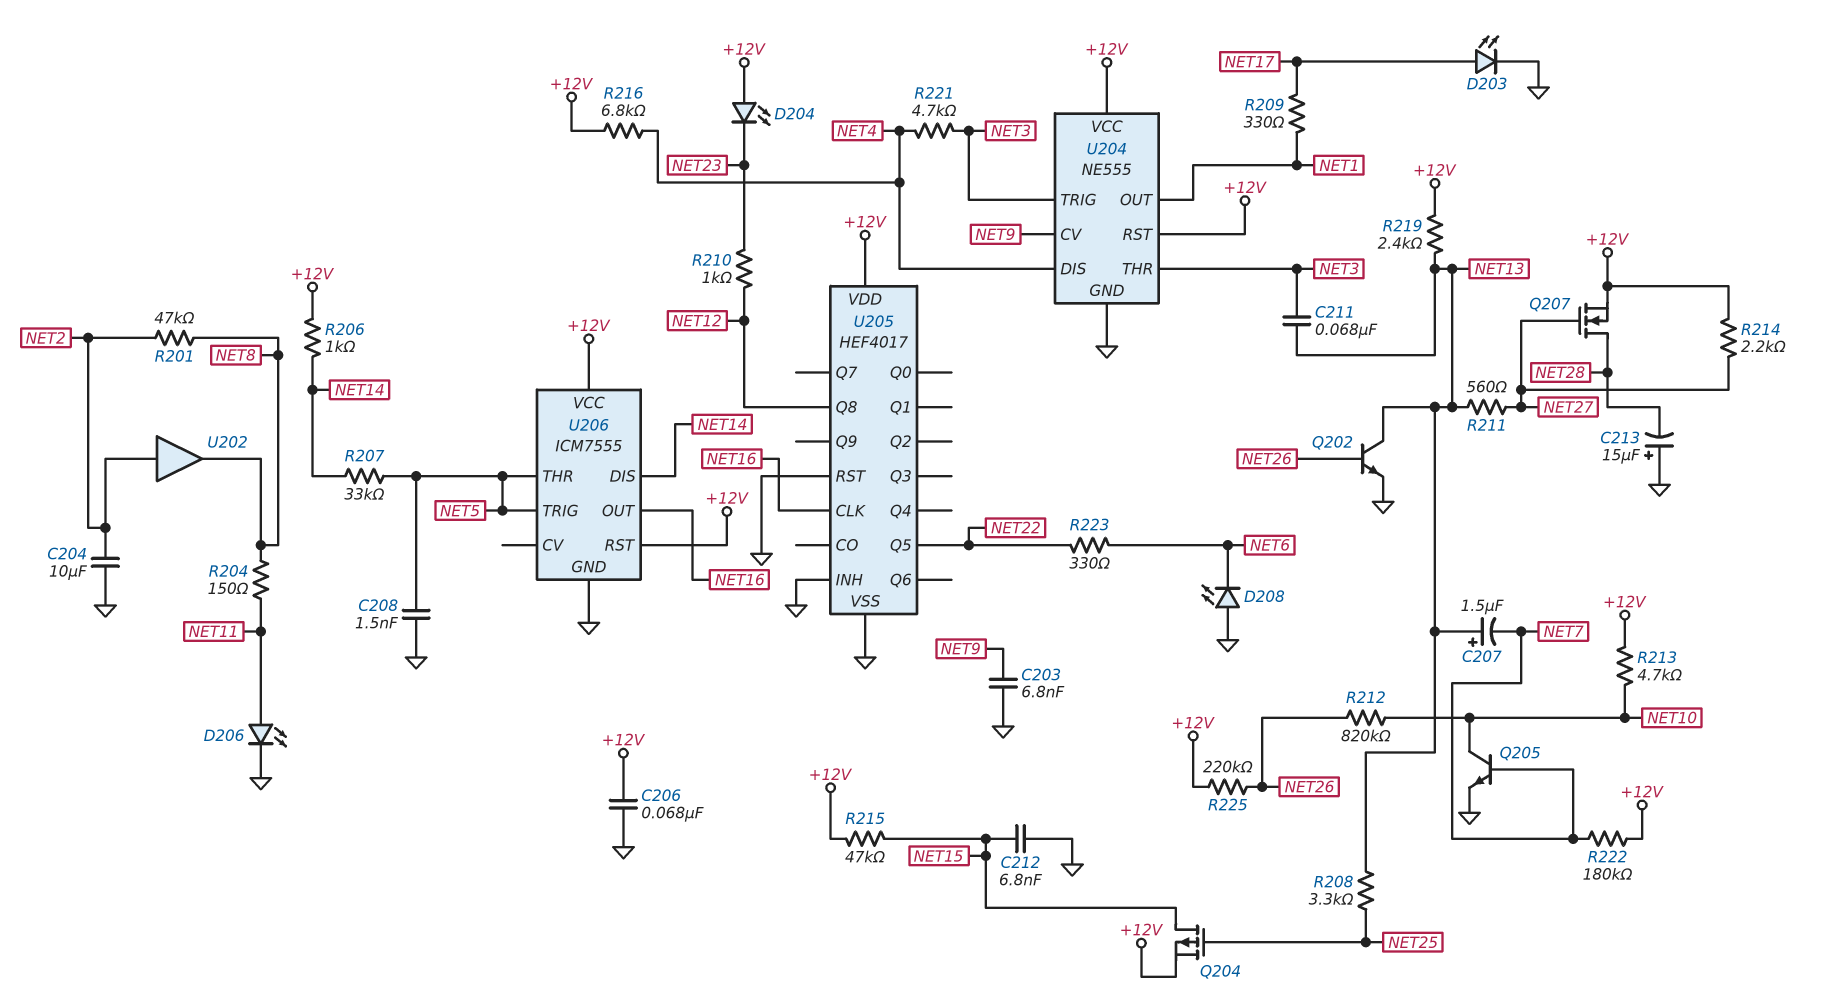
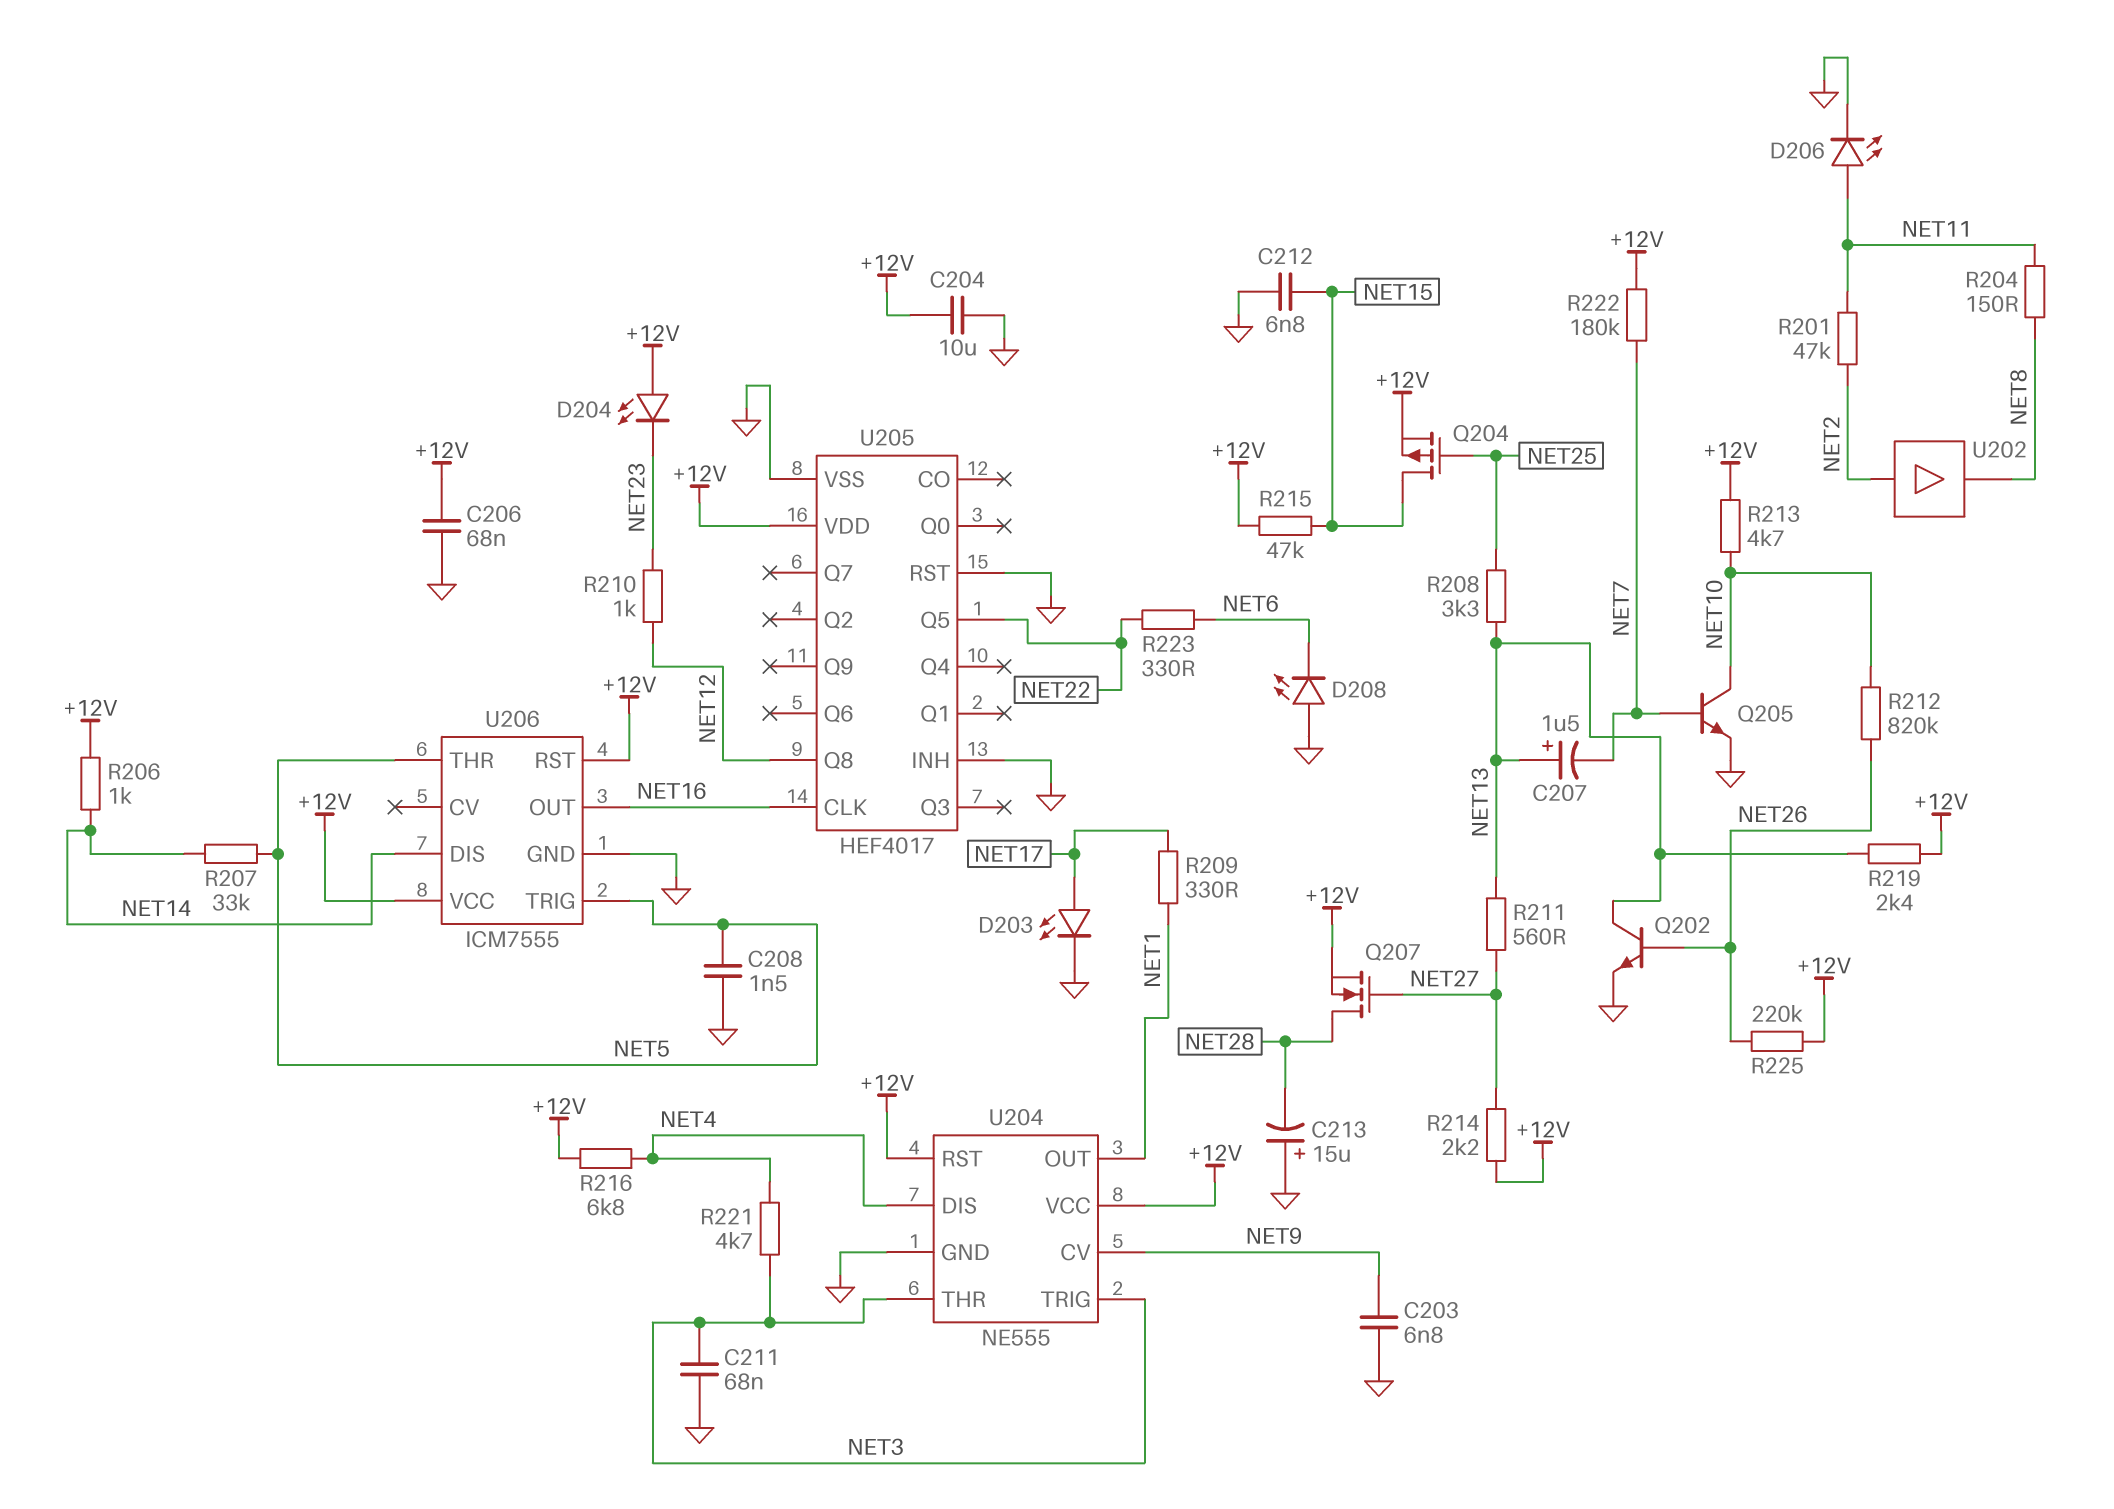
C204: 10uF (GND, NET2) -> 10uF (+12V, GND)
C211: 68nF (NET3, NET13) -> 68nF (GND, NET3)
R201: 47k (NET2, NET8) -> 47k (NET2, NET11)

